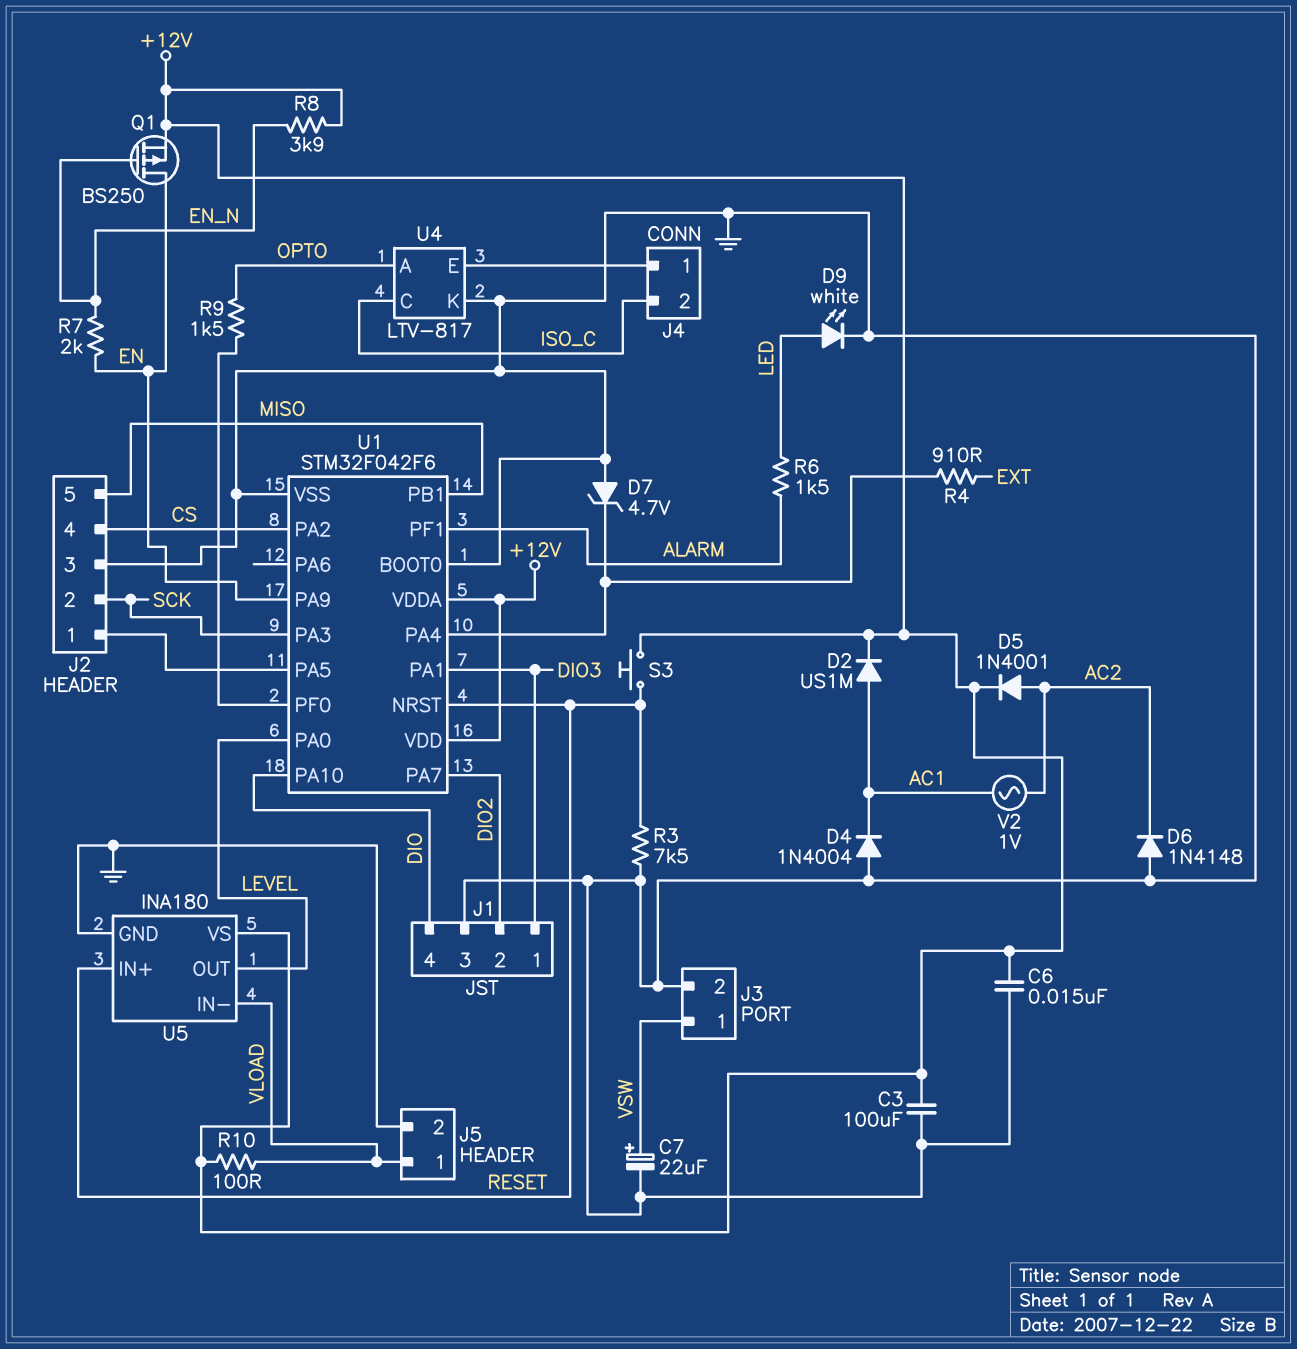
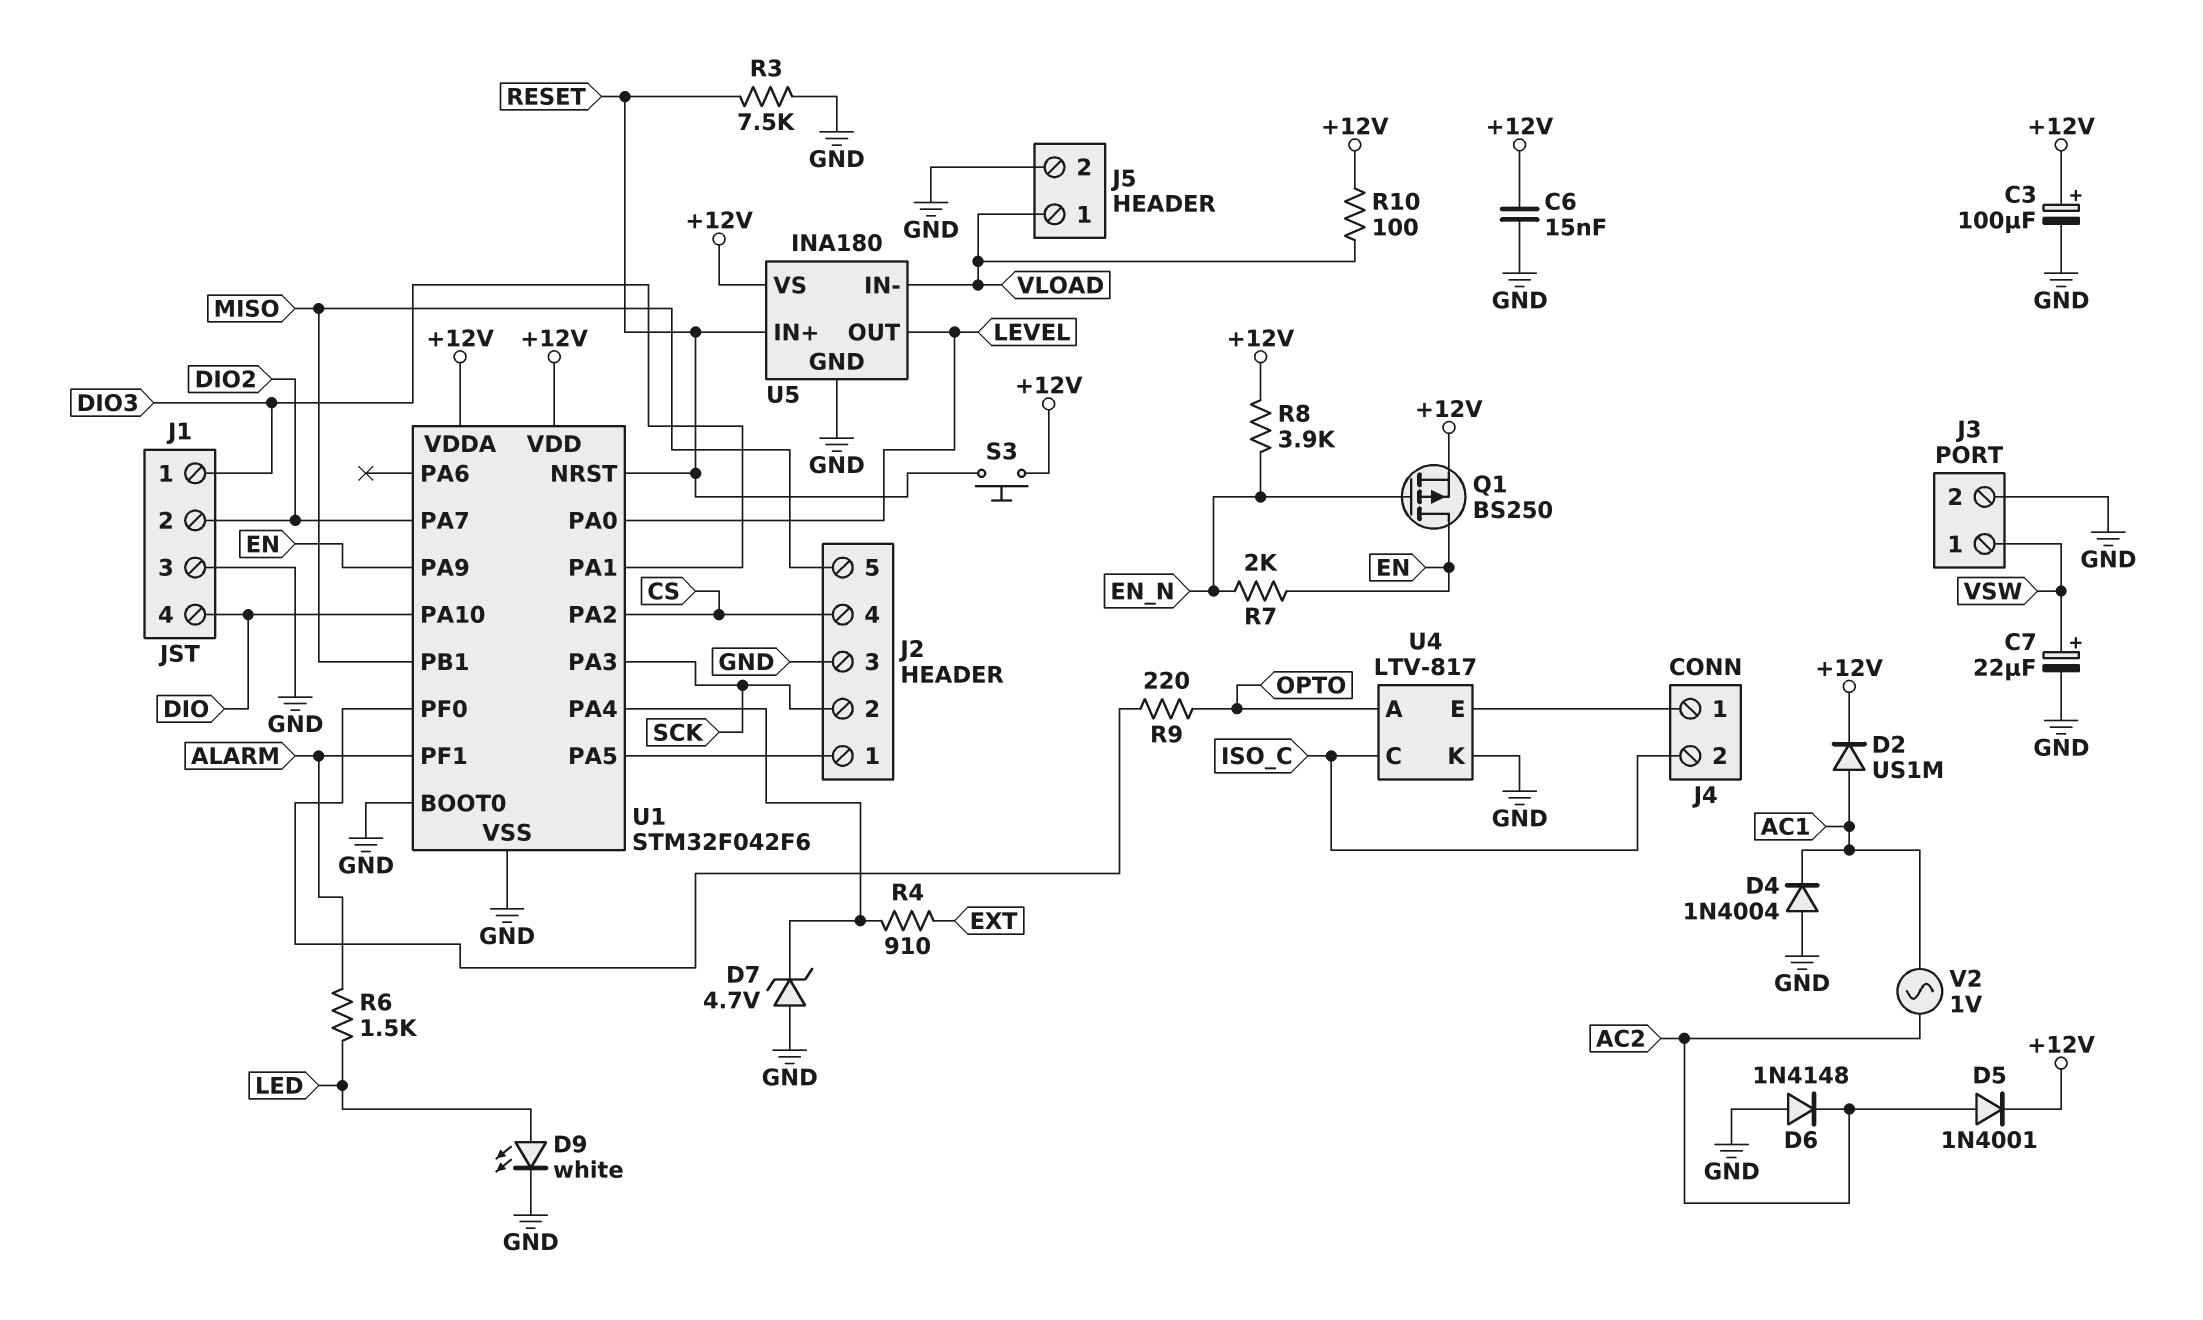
C3: 100uF (+12V, GND) -> 100uF (plus +12V, minus GND)
R9: 1.5k (OPTO, U1/PF0) -> 220 (OPTO, U1/PF0)

